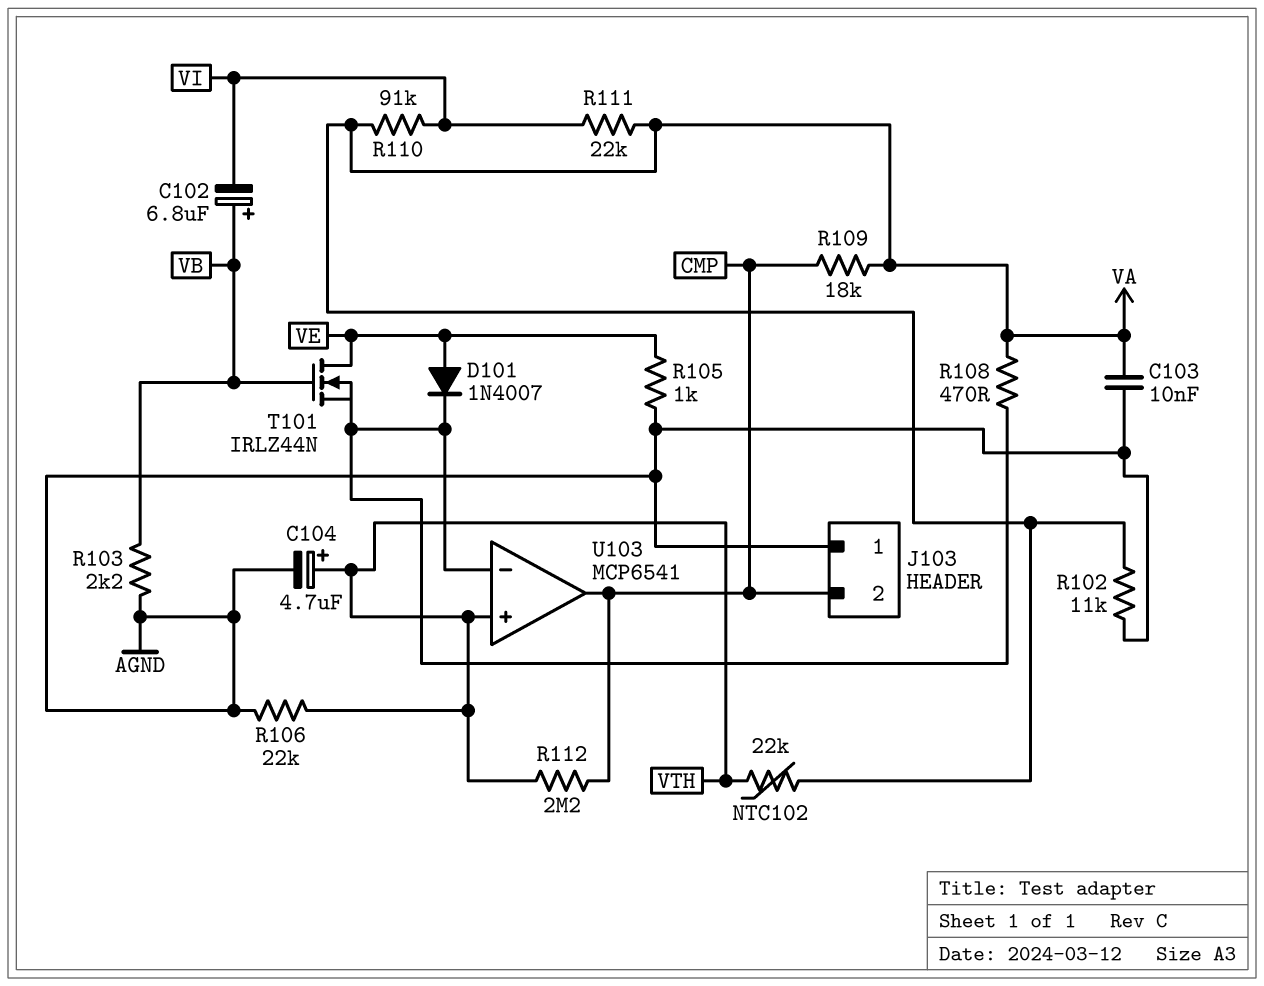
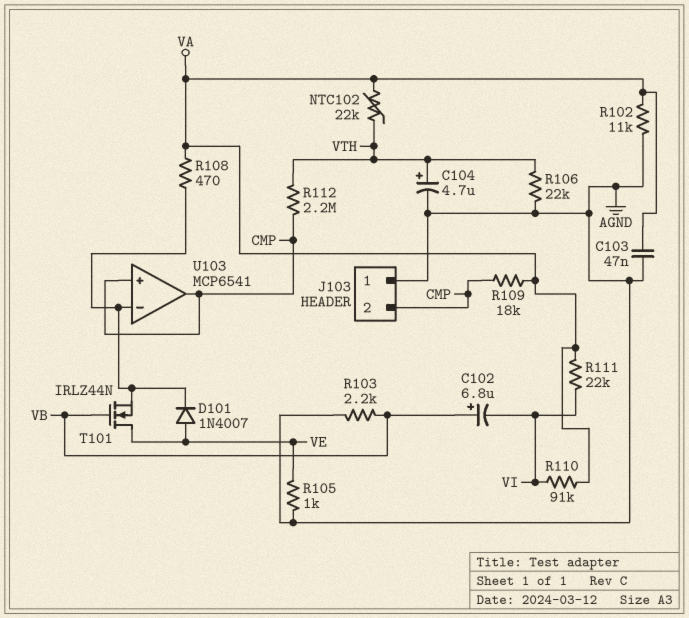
C103: 10nF (AGND, VA) -> 47nF (AGND, VA)
U103 pin in+: VTH -> CMP

